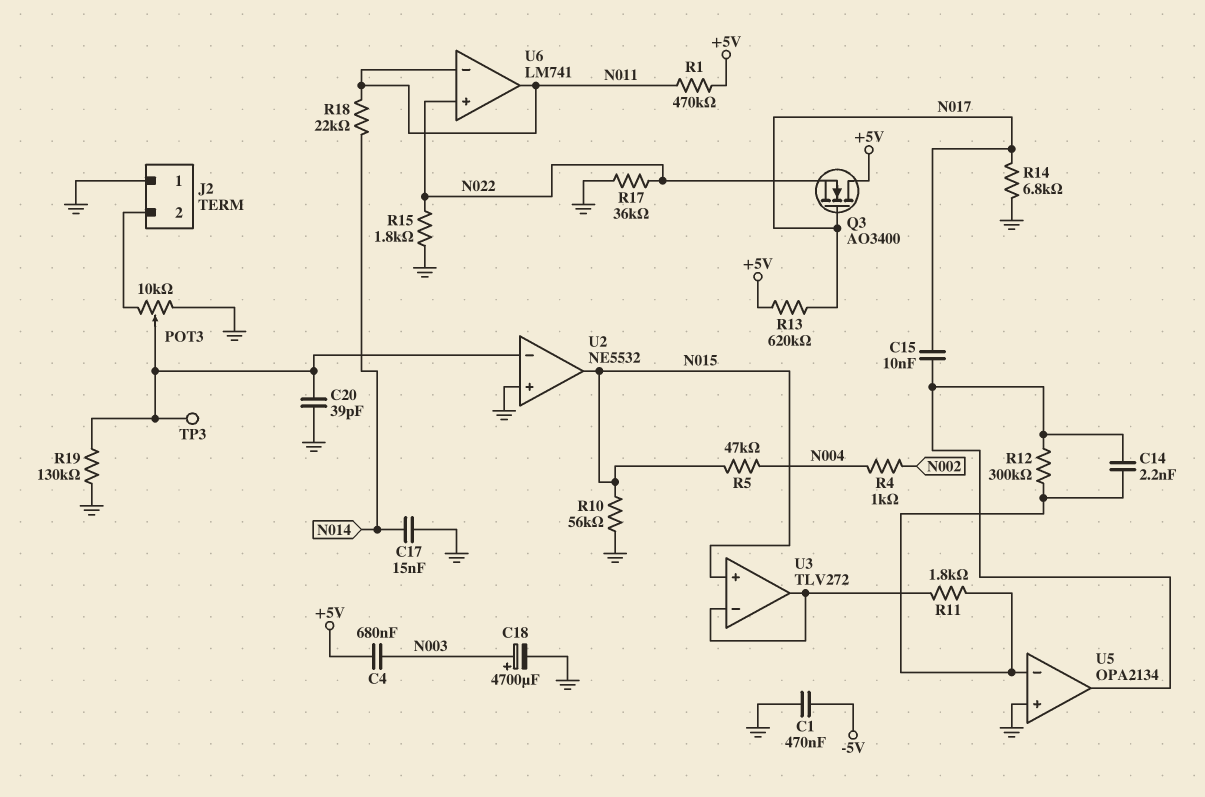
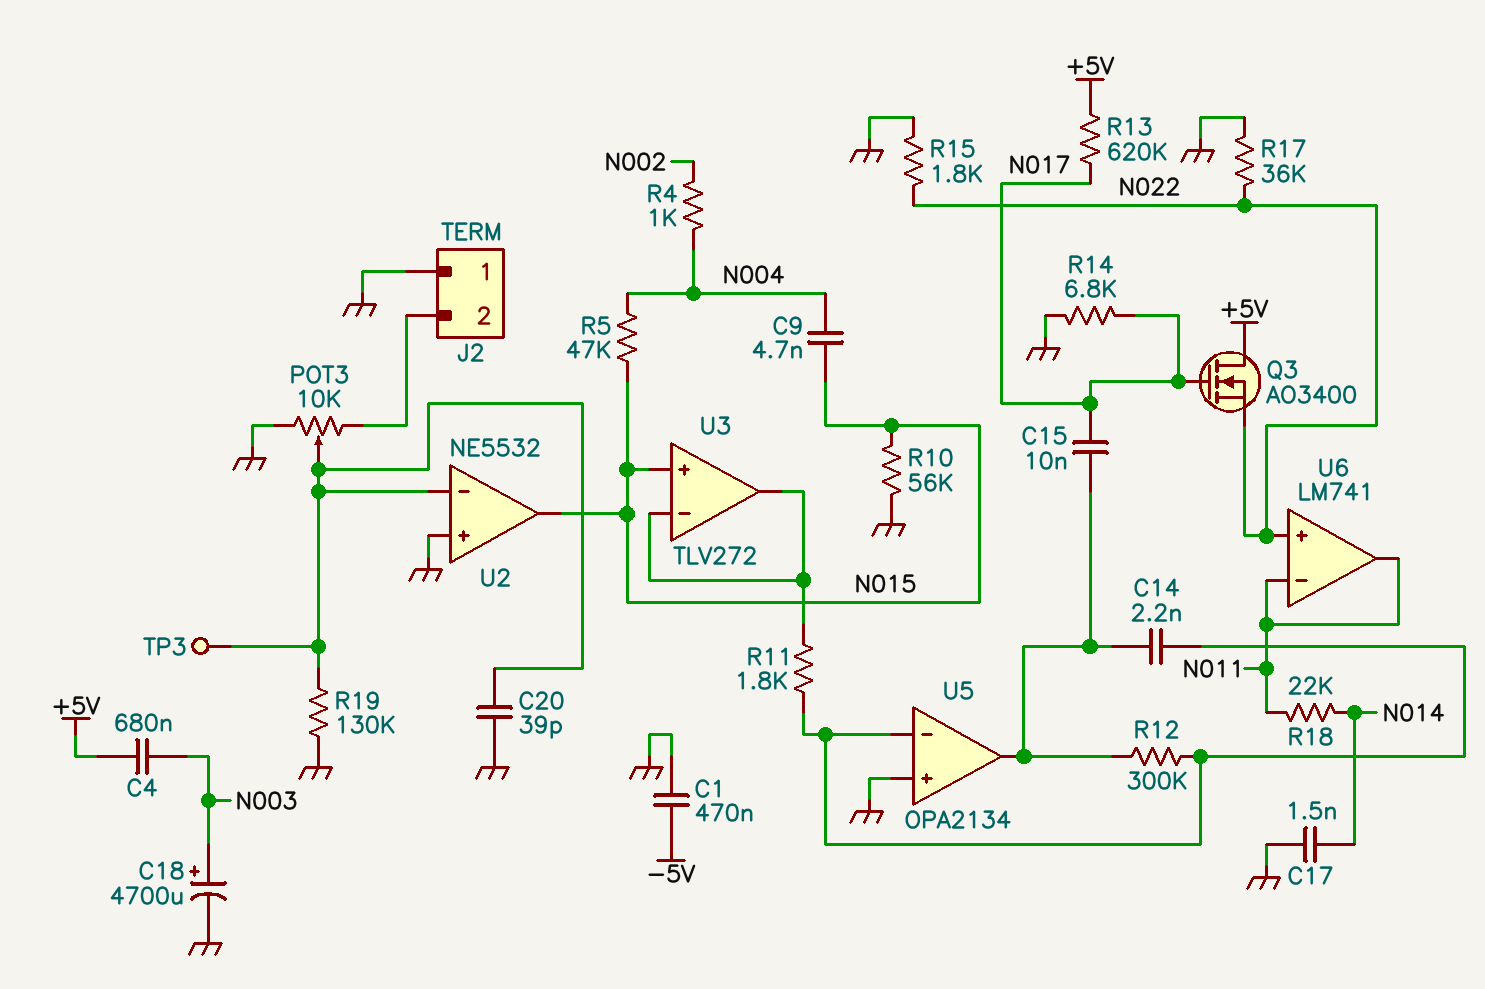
C9: none -> 4.7nF (N004, N015)
C17: 15nF (GND, N014) -> 1.5nF (GND, N014)
R1: 470k (+5V, N011) -> none

